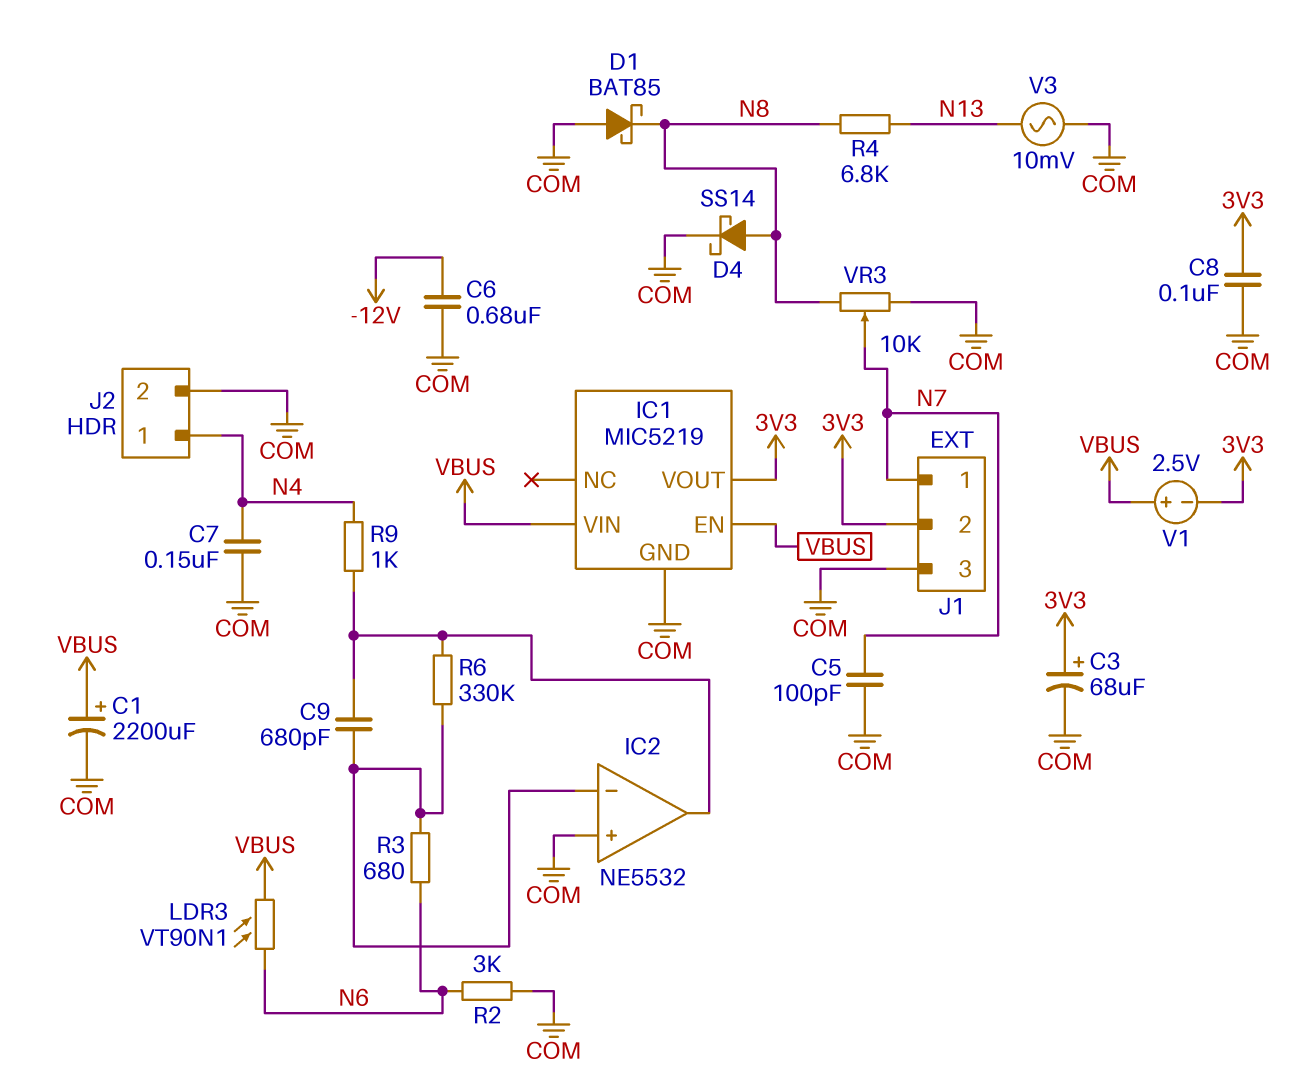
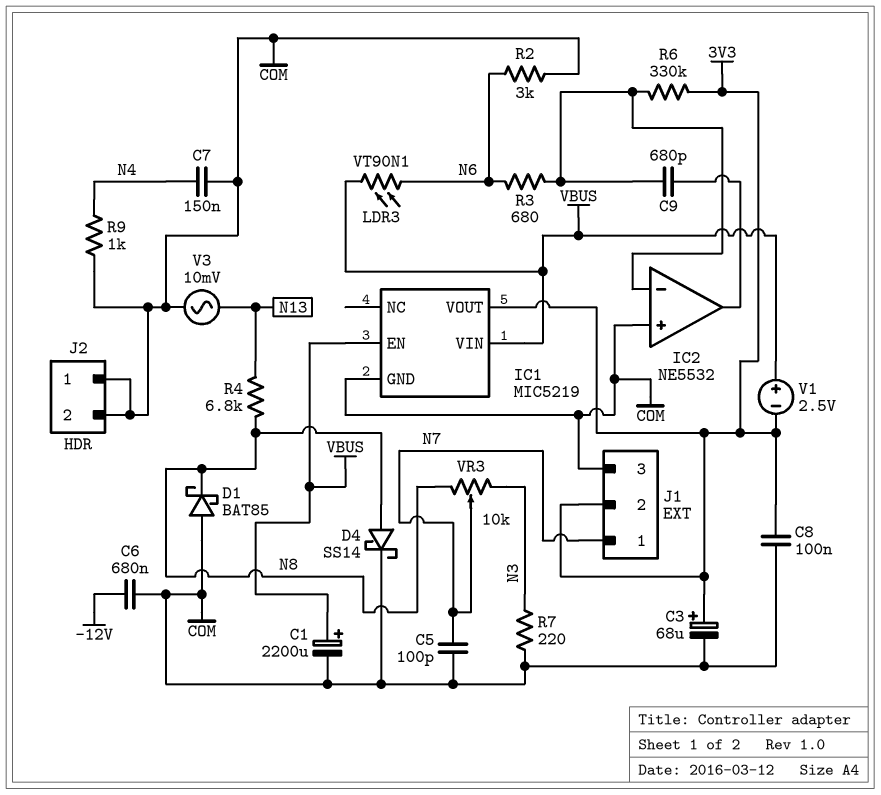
J2 pin 1: N4 -> COM
R6: 330k (IC2/in-, IC2/out) -> 330k (3V3, IC2/in-)
R7: none -> 220 (COM, N3)
R9: 1k (IC2/out, N4) -> 1k (COM, N4)
VR3: 10k (COM, N8, wiper N7) -> 10k (N3, N8, wiper N7)

